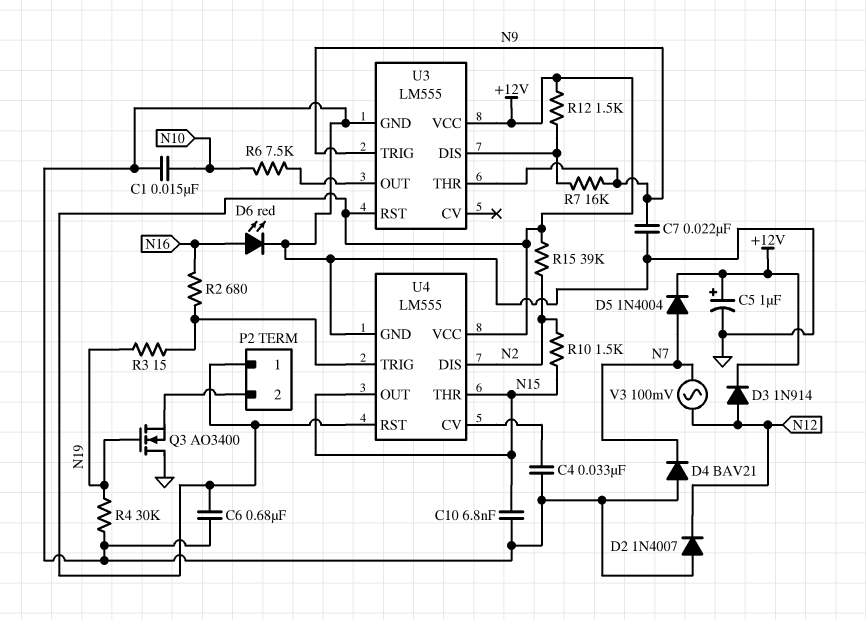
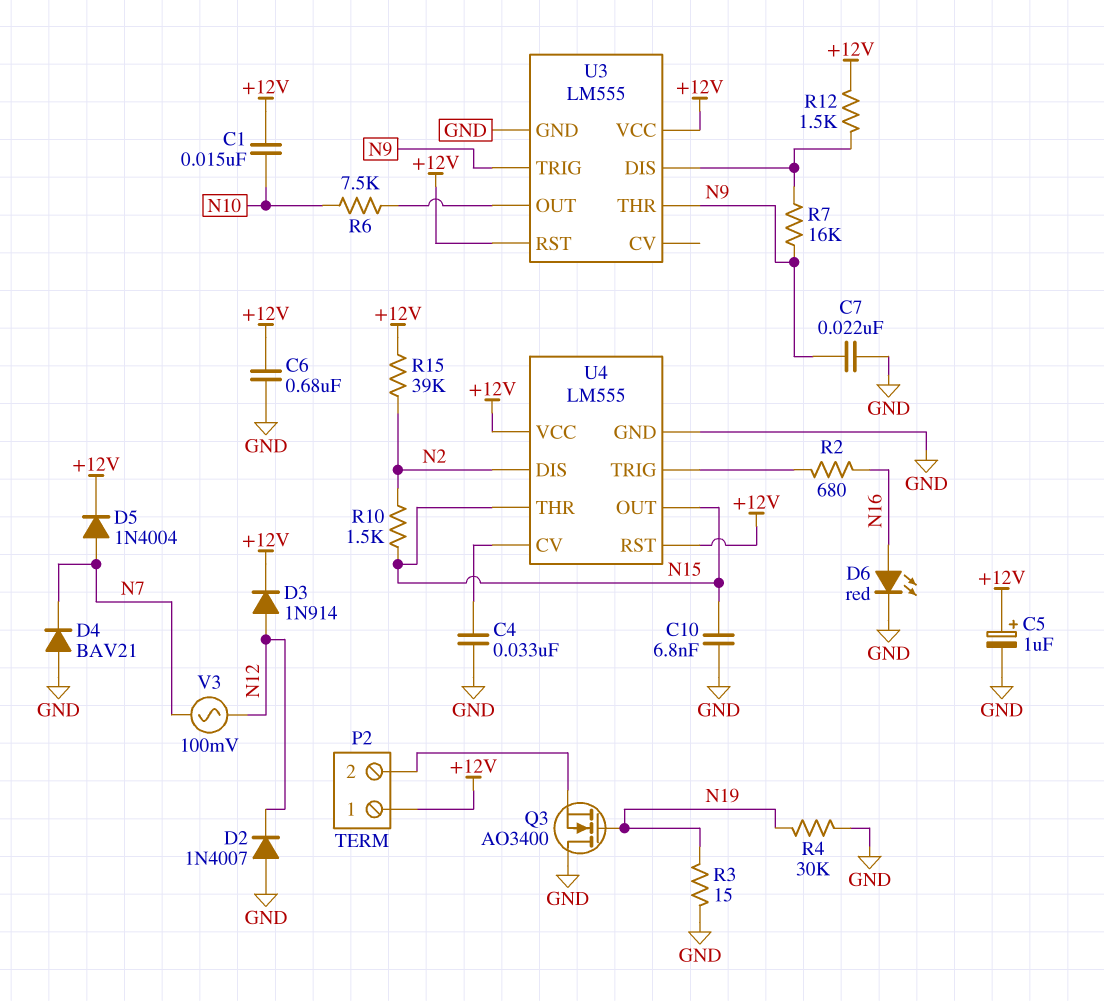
C1: 15nF (GND, N10) -> 15nF (+12V, N10)
R3: 15 (N19, U4/TRIG) -> 15 (GND, N19)

